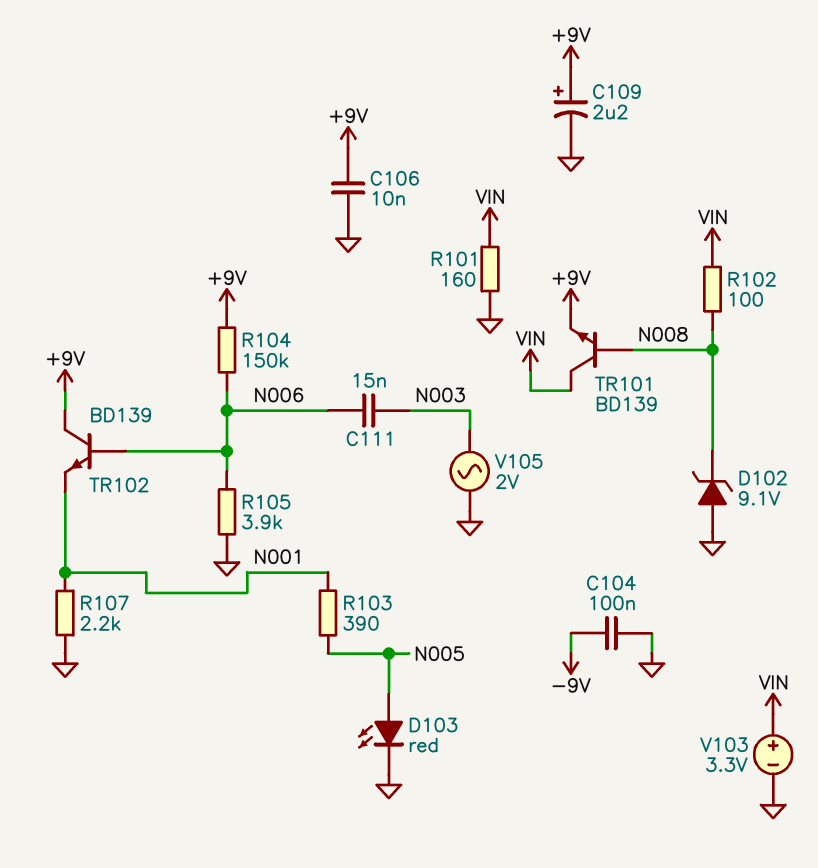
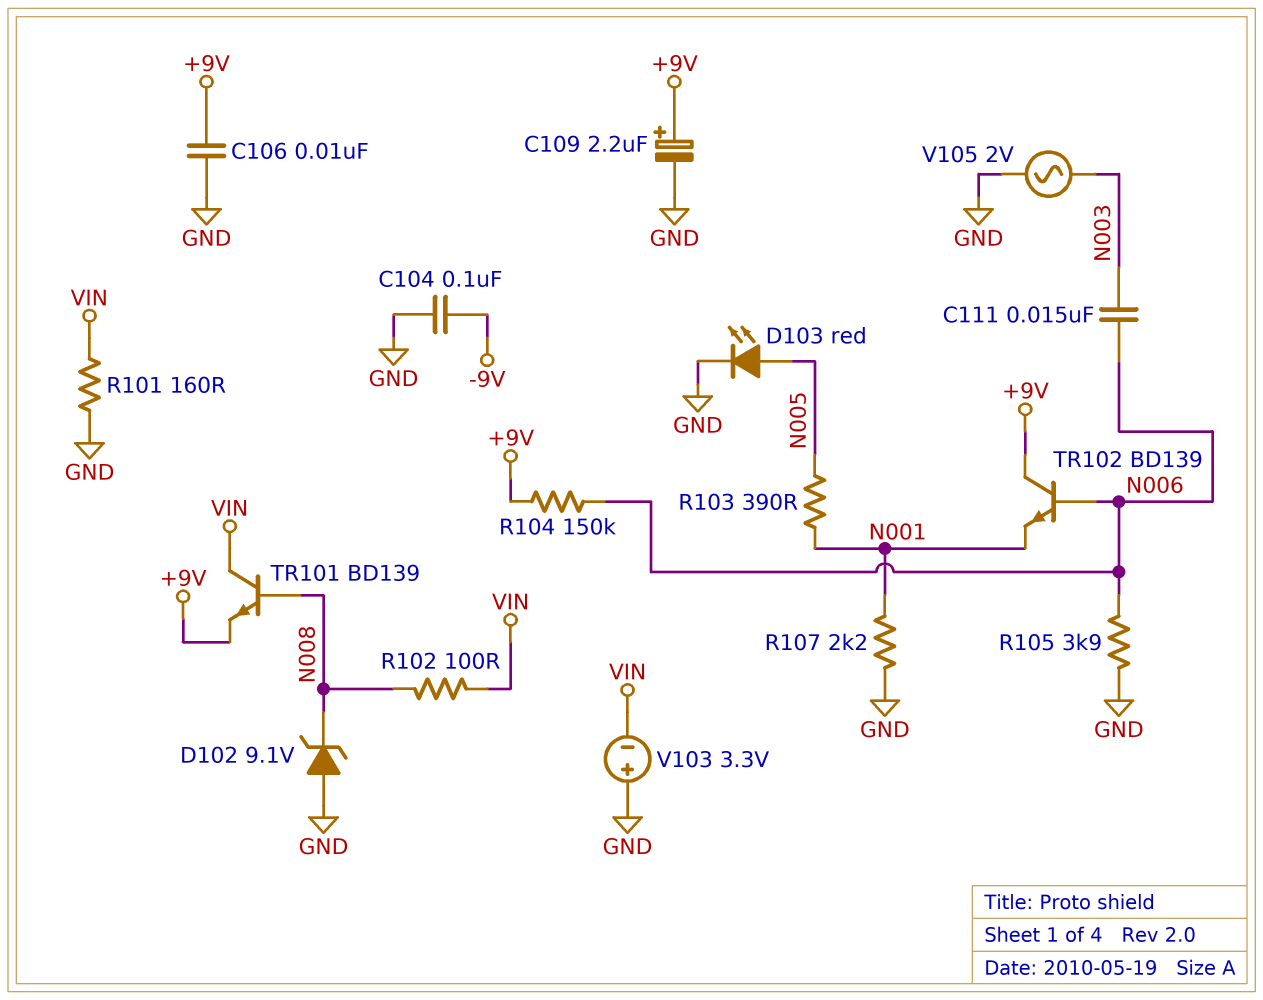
V103: 3.3V (plus VIN, minus GND) -> 3.3V (plus GND, minus VIN)

